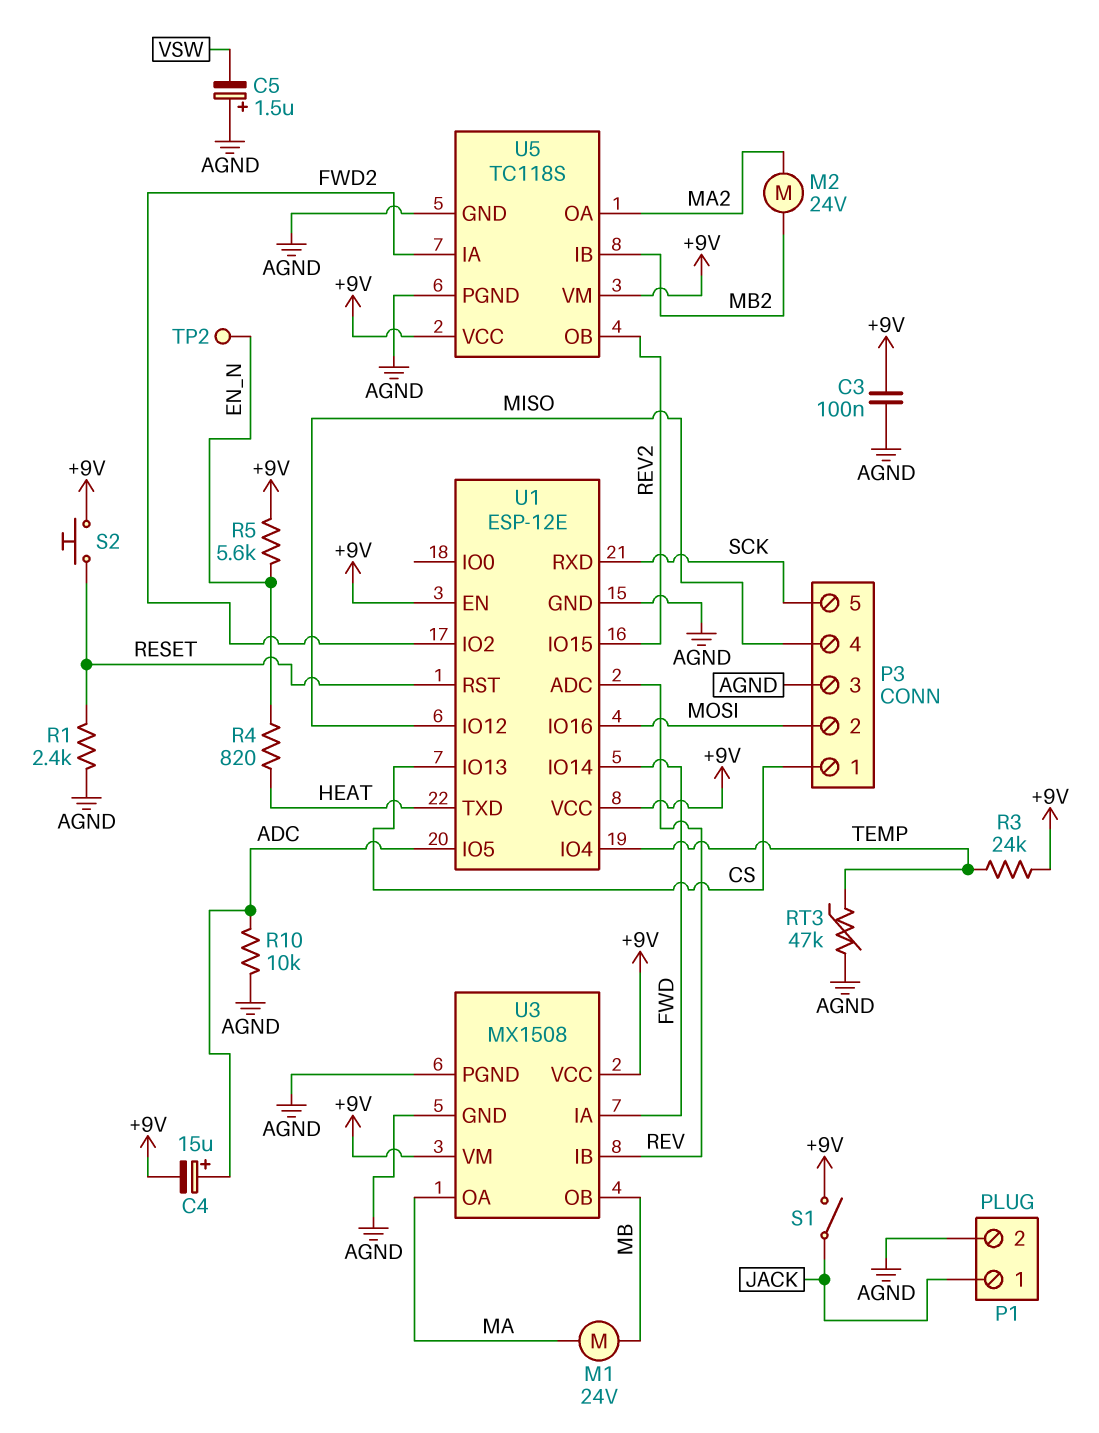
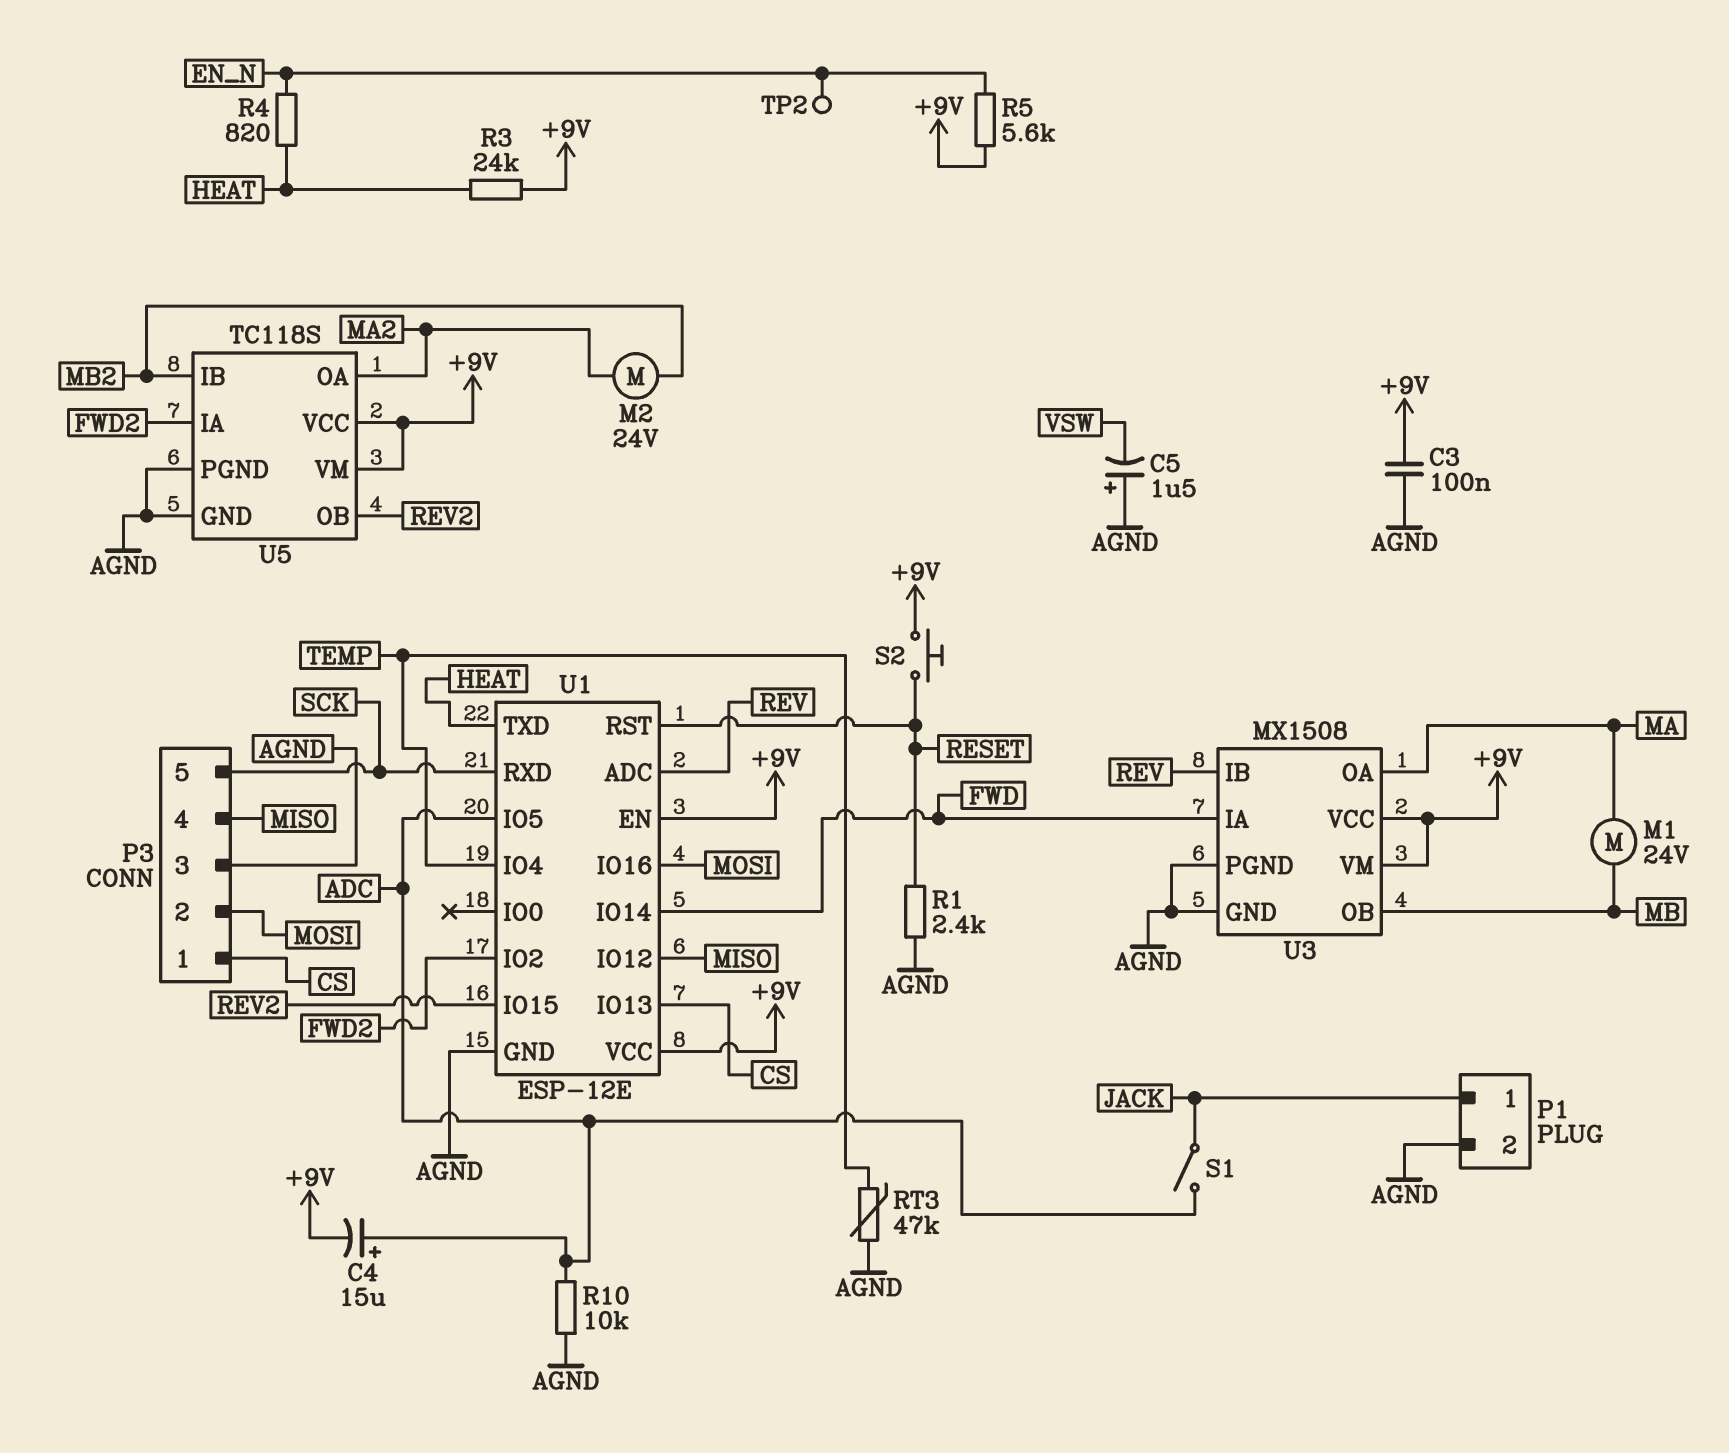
R3: 24k (+9V, TEMP) -> 24k (+9V, HEAT)
S1: switch (+9V, JACK) -> switch (ADC, JACK)

